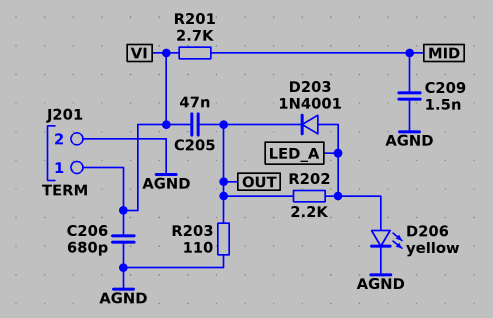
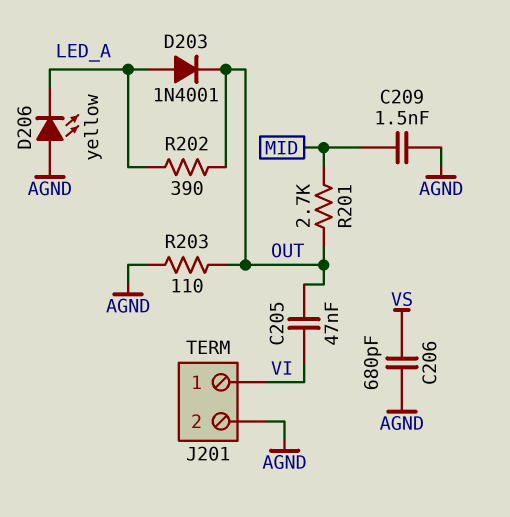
C206: 680pF (AGND, VI) -> 680pF (AGND, VS)
D206: LED yellow (A LED_A, K AGND) -> LED yellow (A AGND, K LED_A)
R201: 2.7k (MID, VI) -> 2.7k (MID, OUT)
R202: 2.2k (LED_A, OUT) -> 390 (LED_A, OUT)

